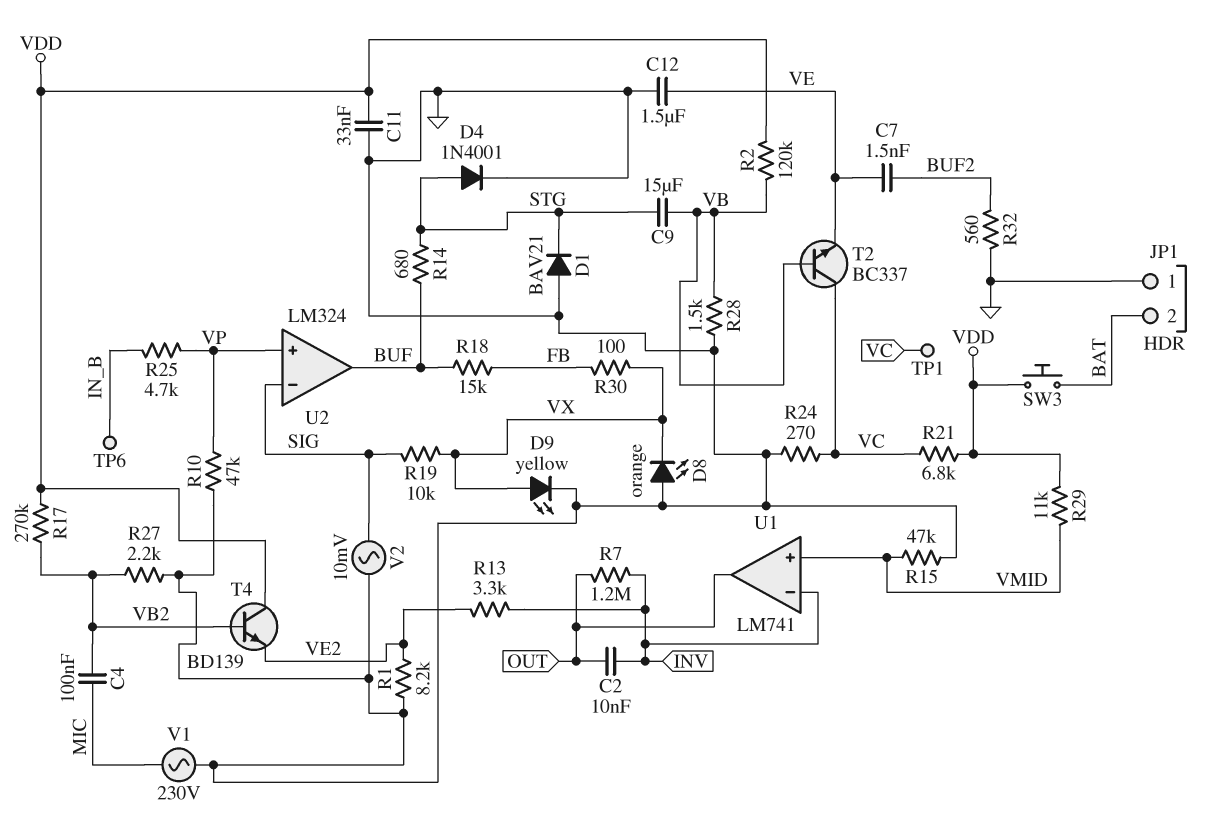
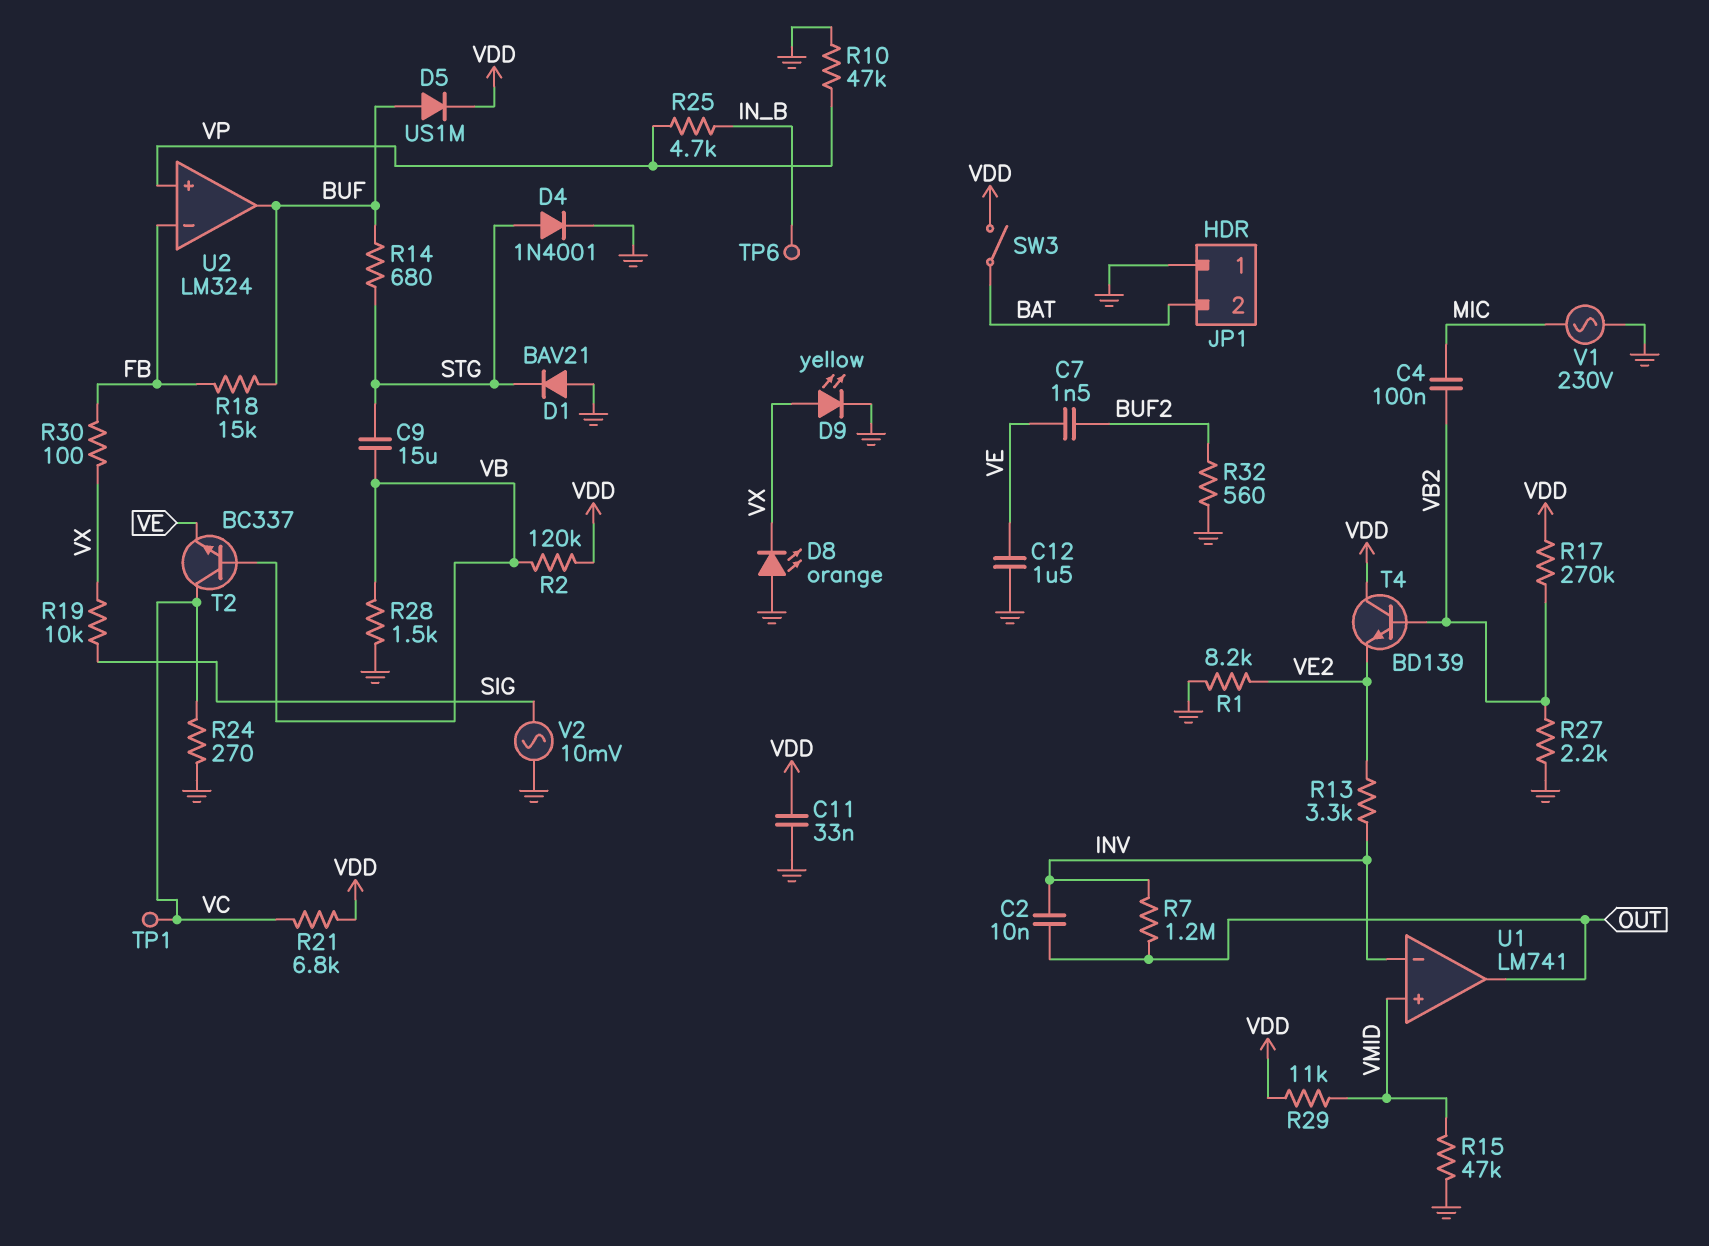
D5: none -> diode US1M (A BUF, K VDD)
SW3: button (BAT, VDD) -> switch (BAT, VDD)
U2 pin in-: SIG -> FB

